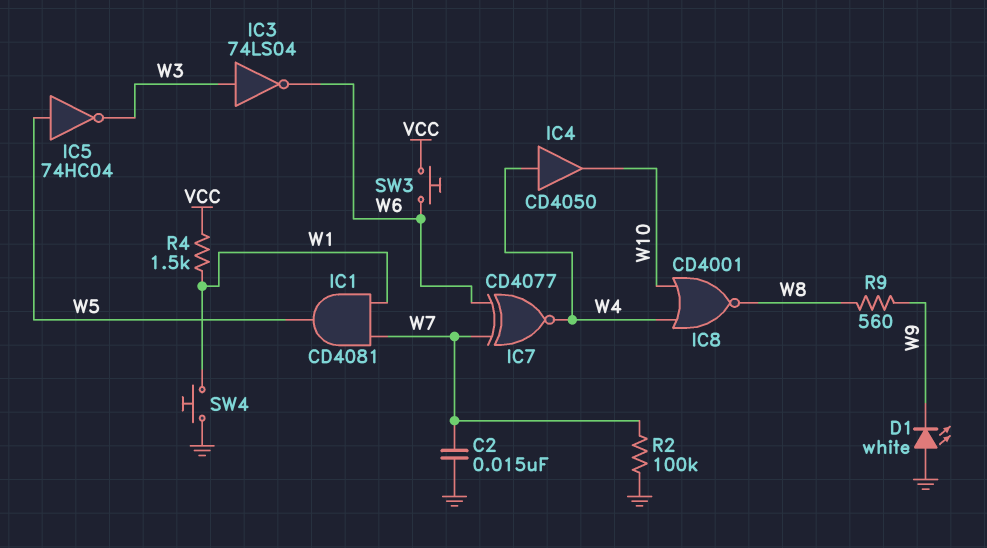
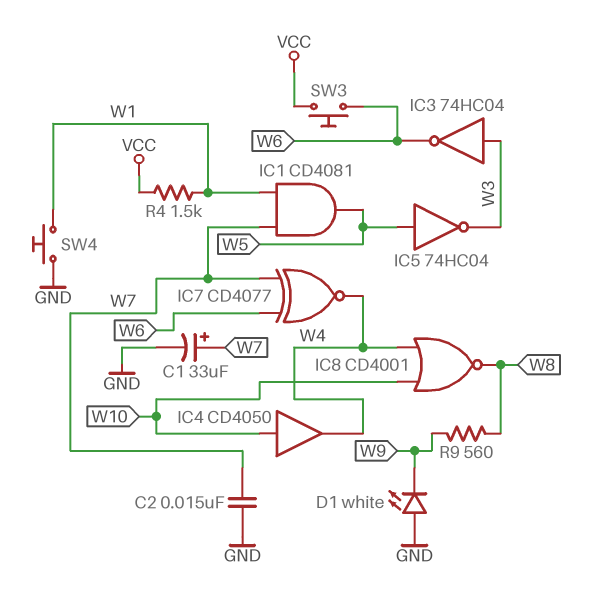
C1: none -> 33uF (plus W7, minus GND)
IC3: NOT 74LS04 (in W3, out W6) -> NOT 74HC04 (in W3, out W6)
IC4: buffer CD4050 (in W4, out W10) -> buffer CD4050 (in W10, out W4)
R2: 100k (GND, W7) -> none

